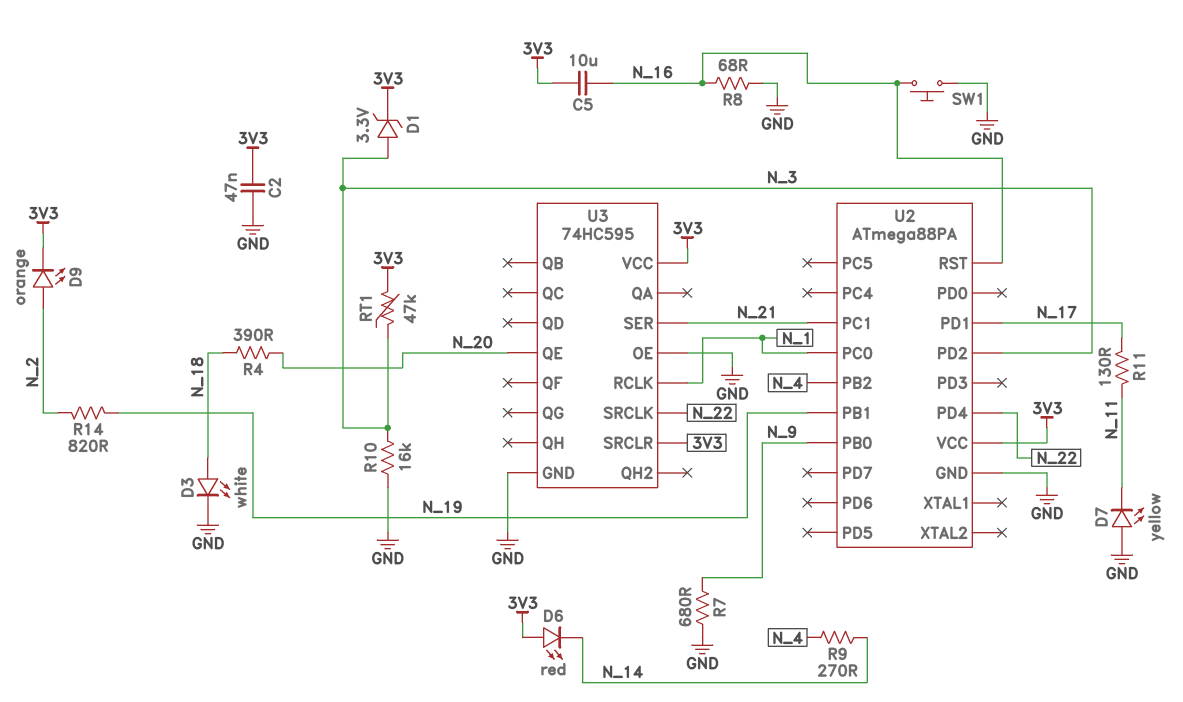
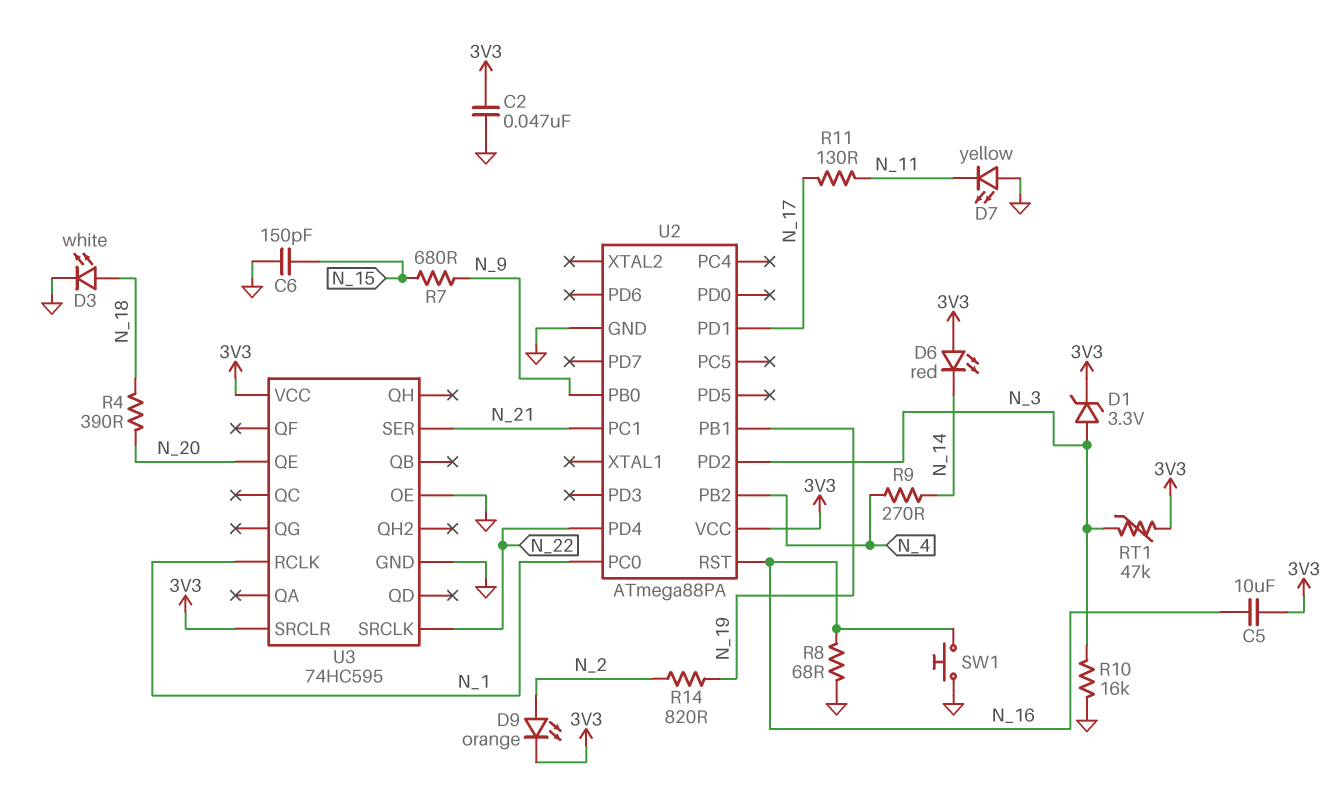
C6: none -> 150pF (GND, N_15)
R7: 680 (GND, N_9) -> 680 (N_9, N_15)

